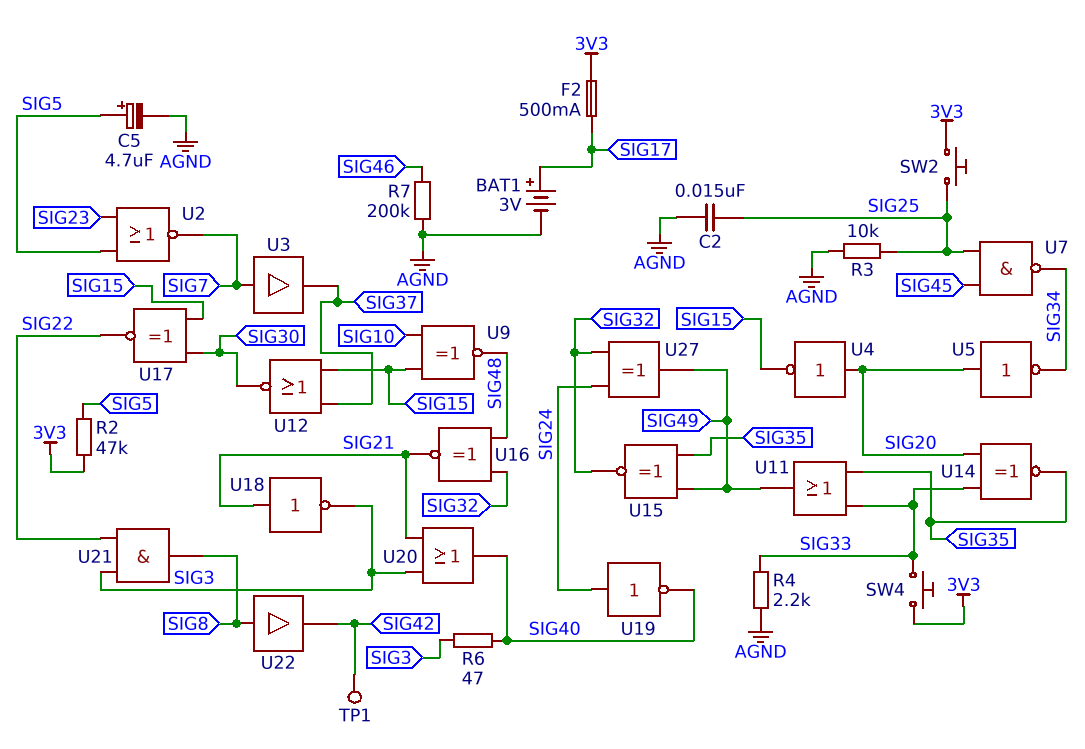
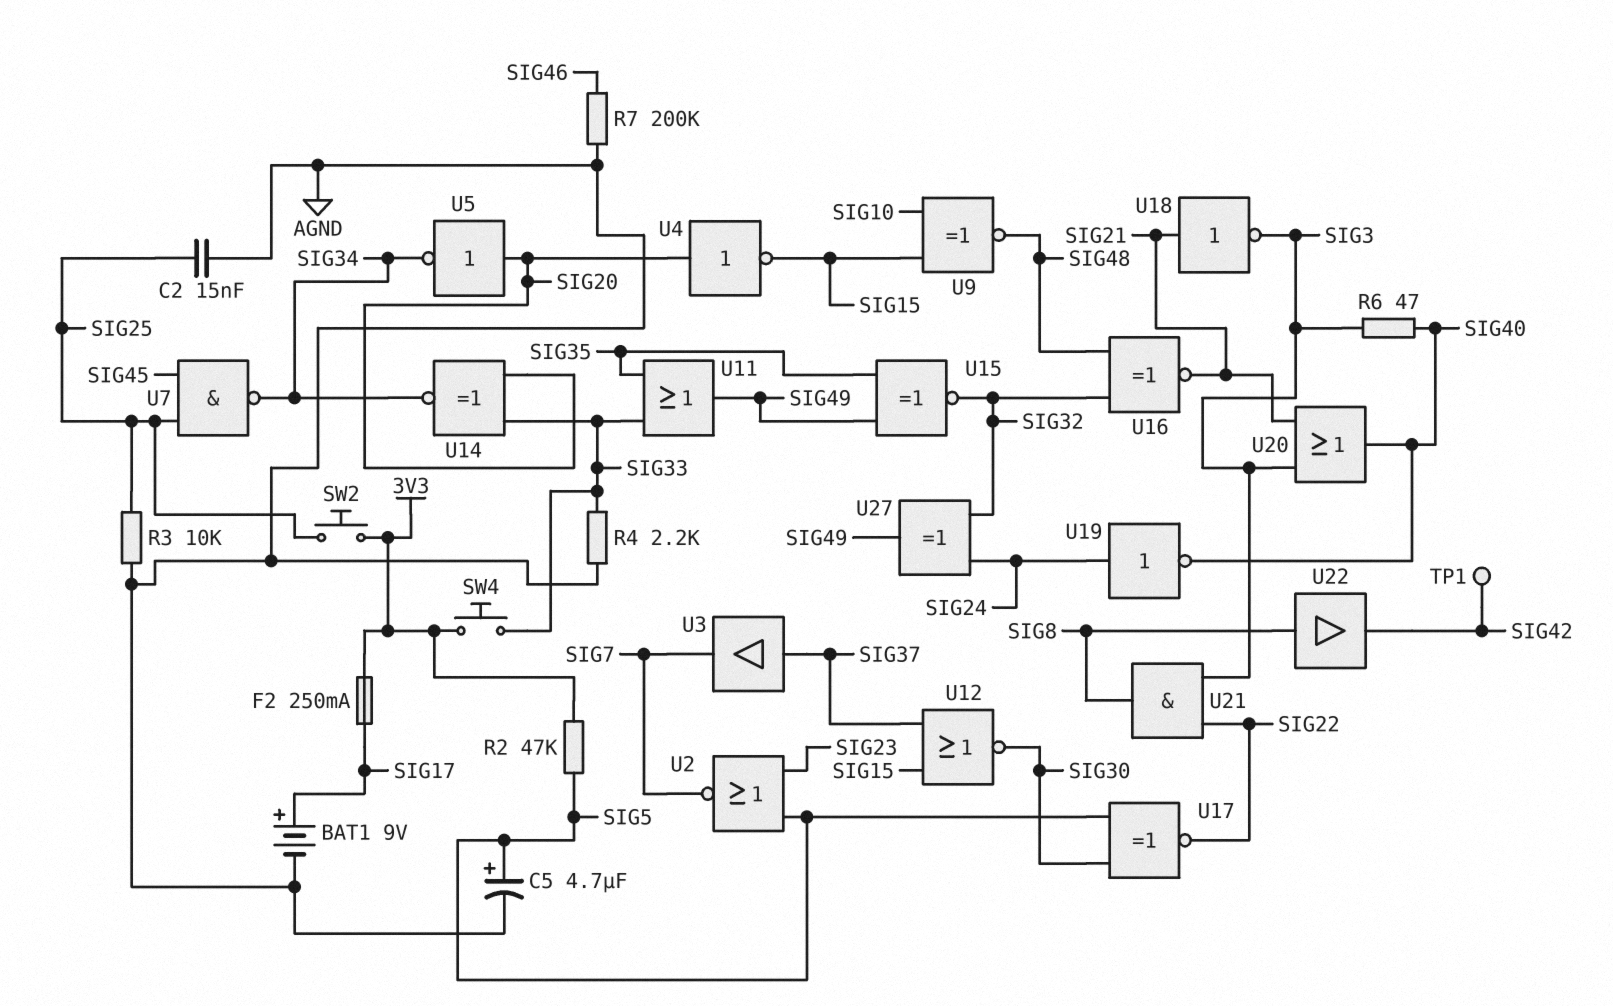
BAT1: 3V (plus SIG17, minus AGND) -> 9V (plus SIG17, minus AGND)
F2: 500mA (3V3, SIG17) -> 250mA (3V3, SIG17)
U3: buffer (in SIG7, out SIG37) -> buffer (in SIG37, out SIG7)
U14: XNOR (in SIG20, in SIG33, out SIG35) -> XNOR (in SIG20, in SIG33, out SIG34)
U17: XNOR (in SIG15, in SIG30, out SIG22) -> XNOR (in SIG5, in SIG30, out SIG22)

